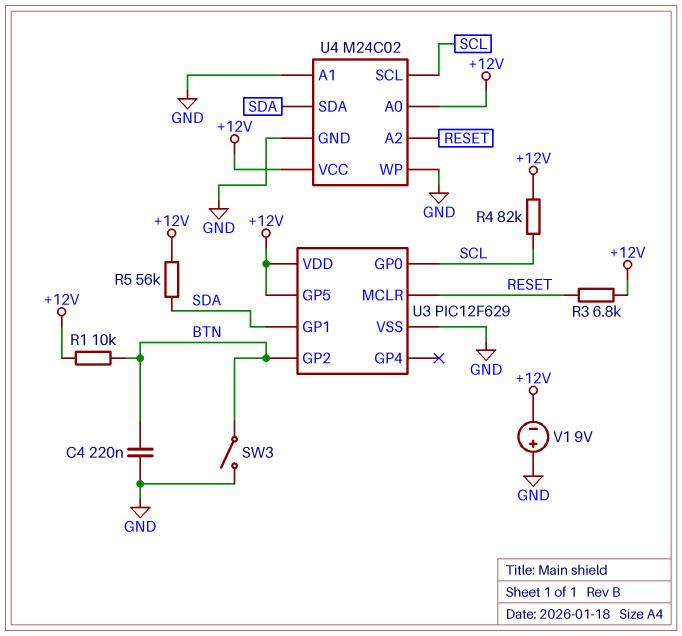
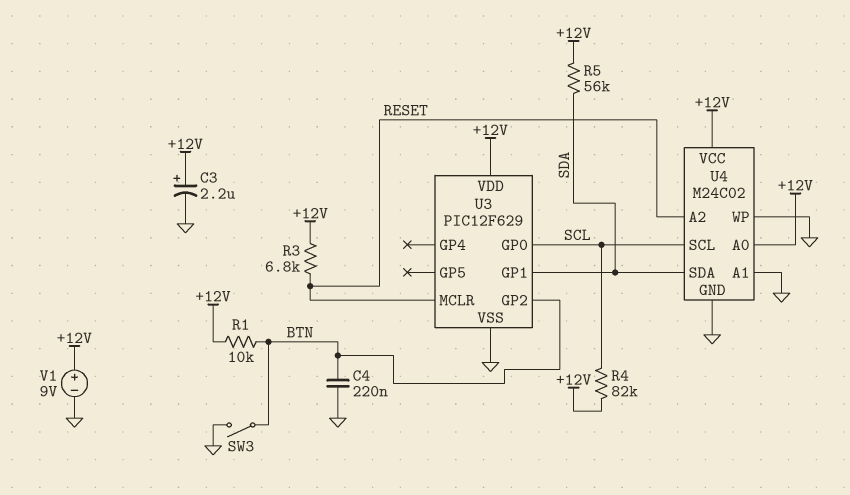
C3: none -> 2.2uF (plus +12V, minus GND)
U3 pin GP5: +12V -> none
V1: 9V (plus GND, minus +12V) -> 9V (plus +12V, minus GND)

